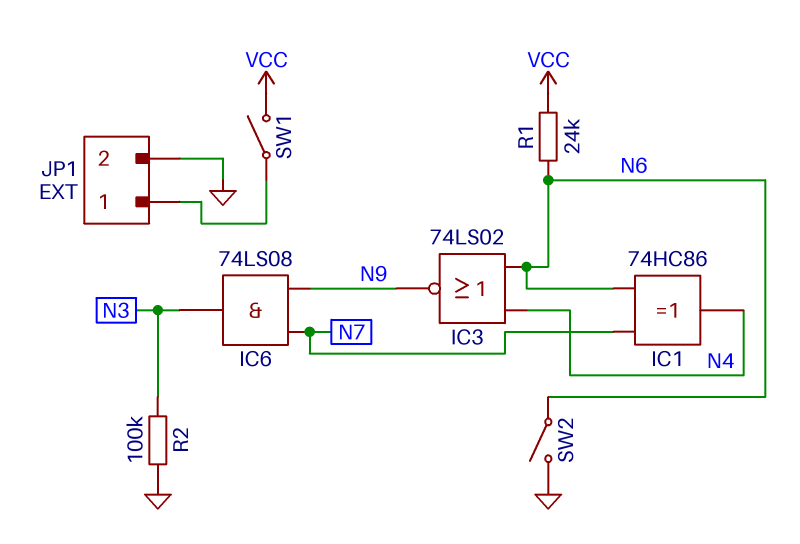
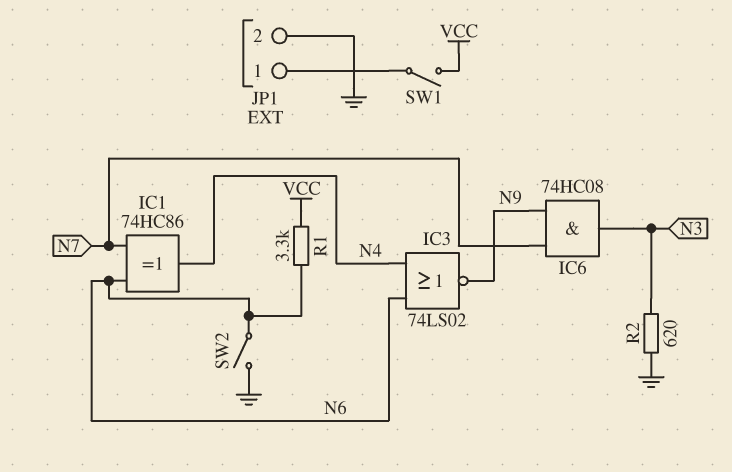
IC6: AND 74LS08 (in N7, in N9, out N3) -> AND 74HC08 (in N7, in N9, out N3)
R1: 24k (N6, VCC) -> 3.3k (N6, VCC)
R2: 100k (GND, N3) -> 620 (GND, N3)

